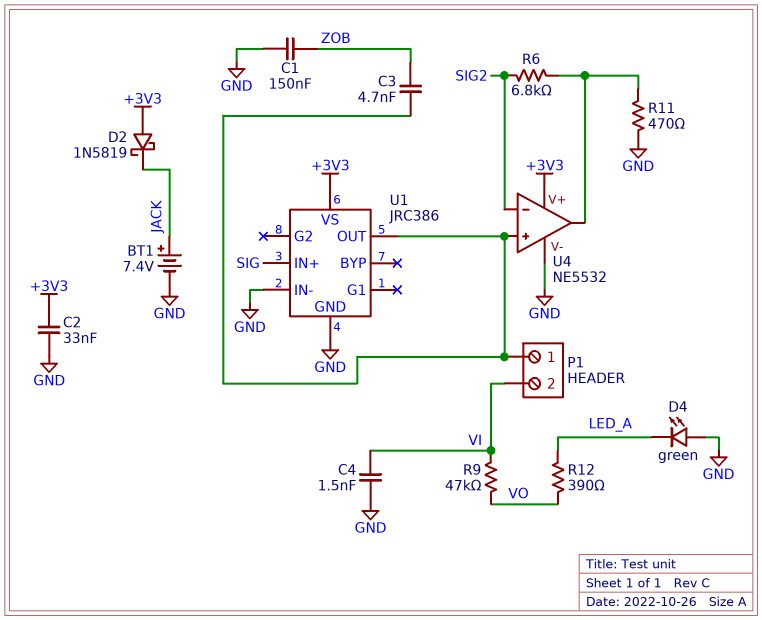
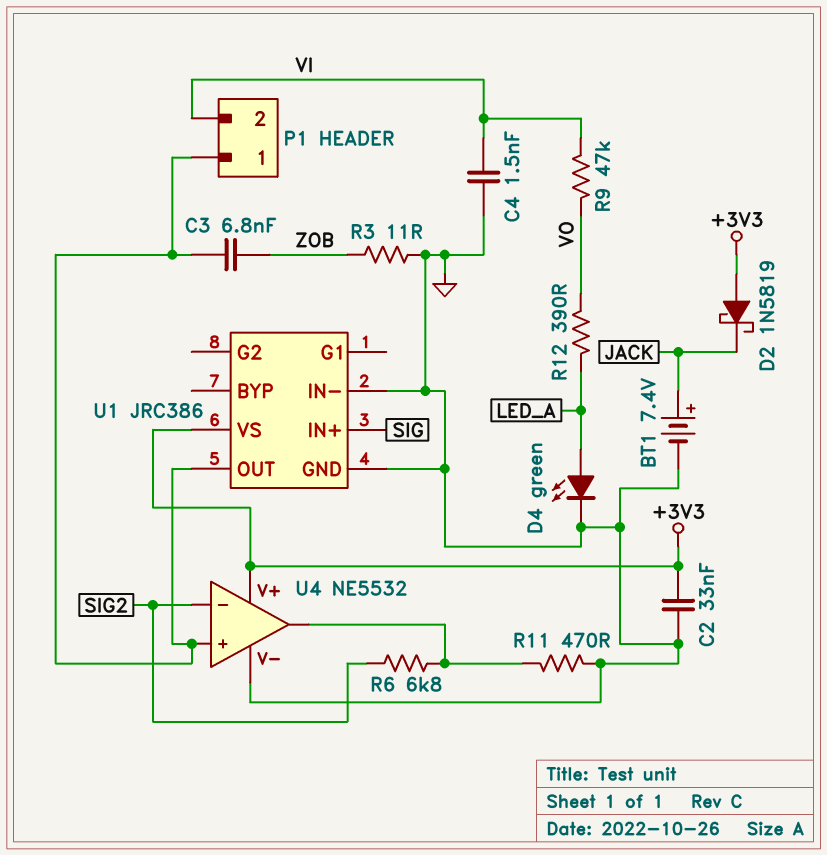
C1: 150nF (GND, ZOB) -> none
C3: 4.7nF (P1/1, ZOB) -> 6.8nF (P1/1, ZOB)
D4: LED green (A GND, K LED_A) -> LED green (A LED_A, K GND)
R3: none -> 11 (GND, ZOB)

